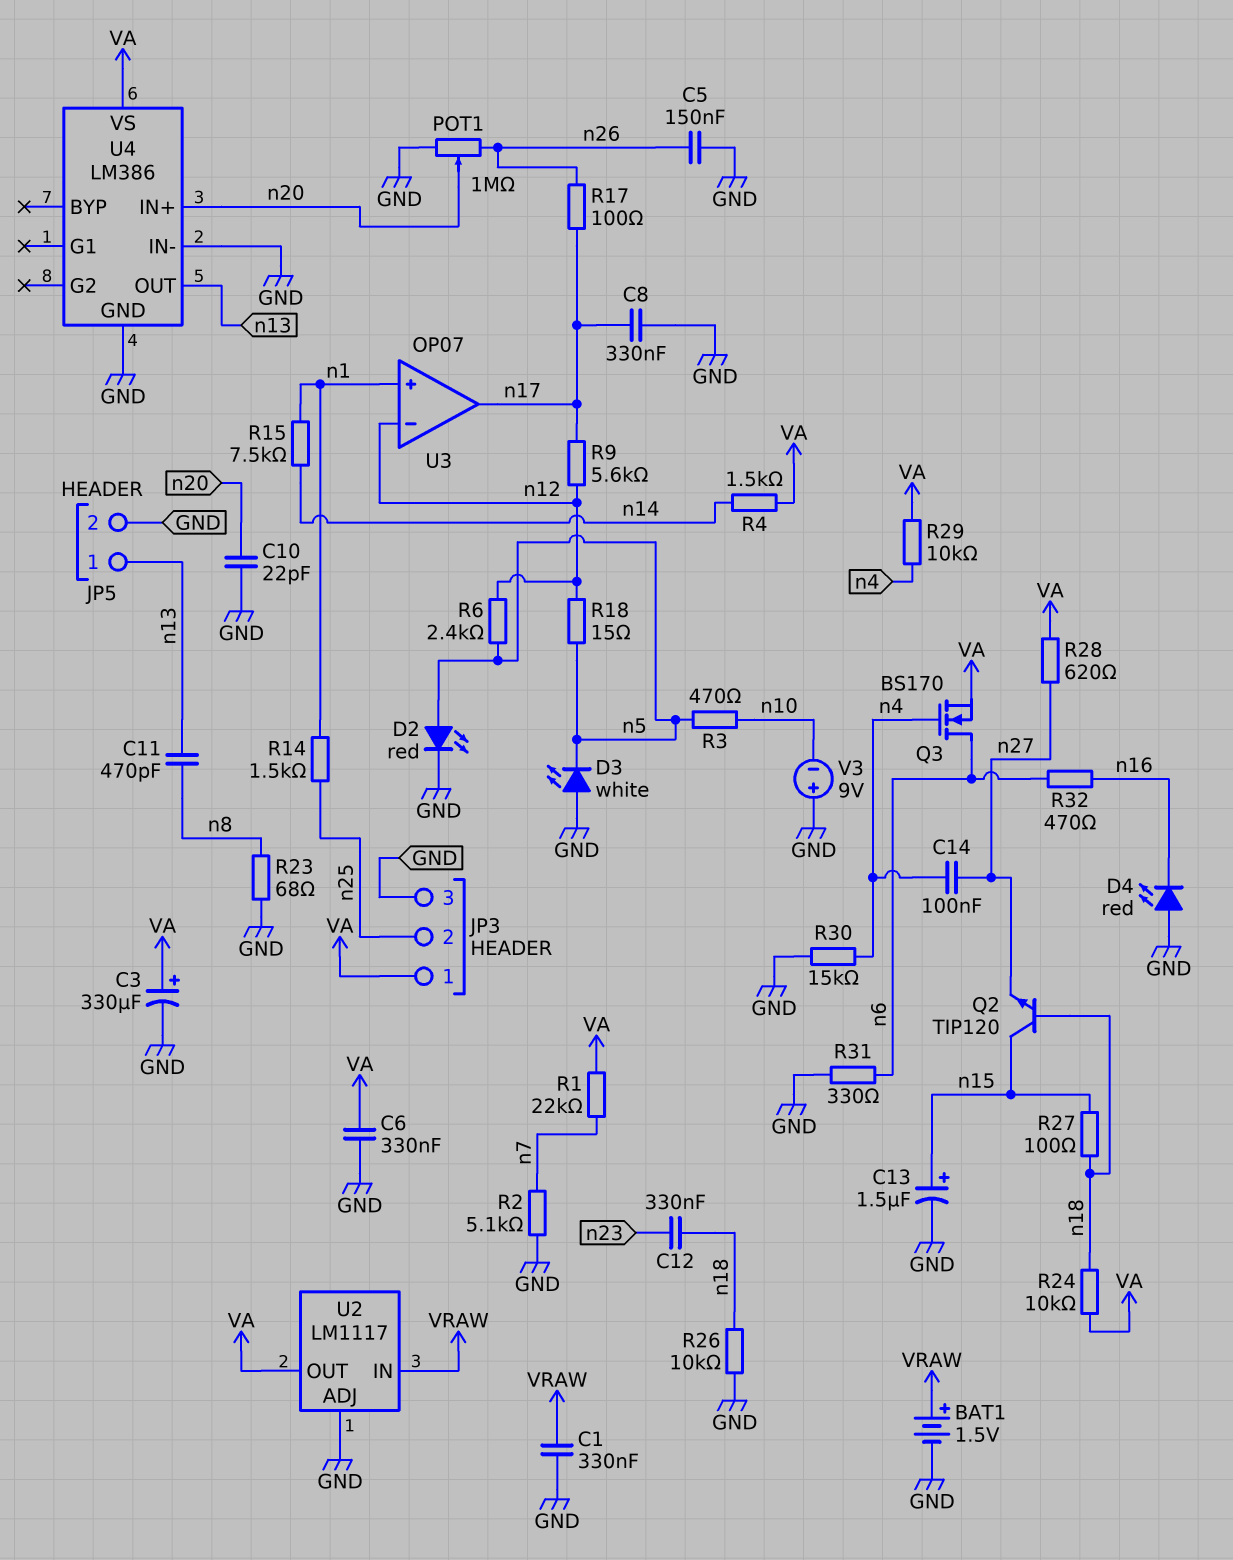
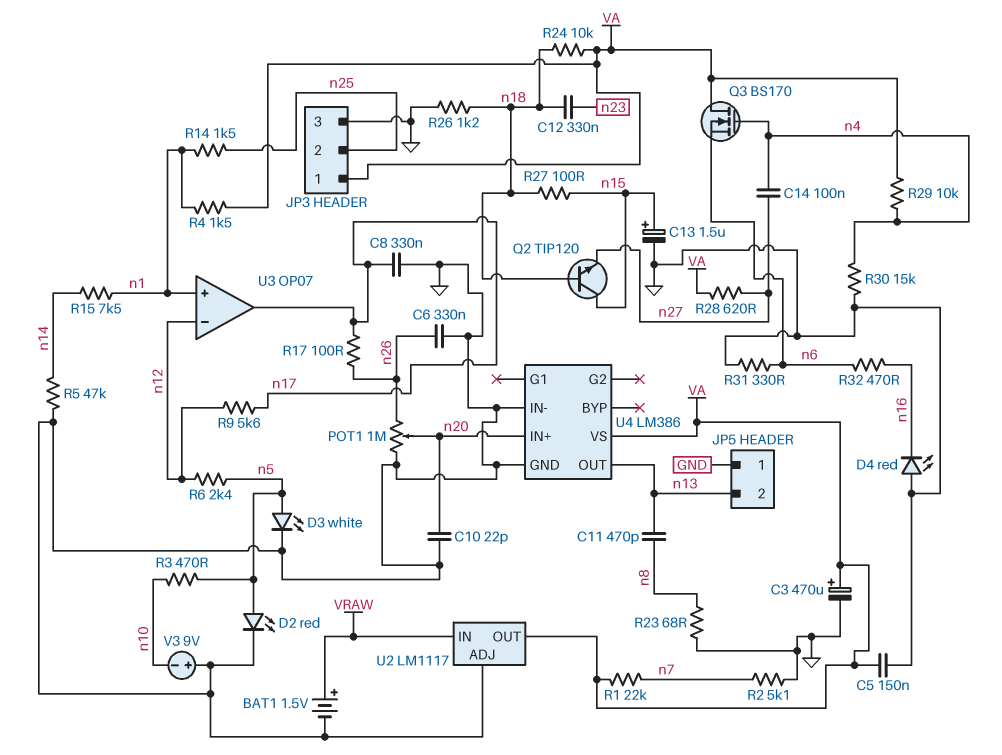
C1: 330nF (GND, VRAW) -> none
C3: 330uF (plus VA, minus GND) -> 470uF (plus VA, minus GND)
C5: 150nF (GND, n26) -> 150nF (GND, VA)
C6: 330nF (GND, VA) -> 330nF (GND, n26)
D3: LED white (A GND, K n5) -> LED white (A n5, K GND)
JP5 pin 1: n13 -> GND
JP5 pin 2: GND -> n13
Q3: NMOS BS170 (G n4, D n6, S VA) -> NMOS BS170 (G n4, D VA, S n6)
R4: 1.5k (VA, n14) -> 1.5k (VA, n1)
R5: none -> 47k (GND, n14)
R18: 15 (n5, n12) -> none
R26: 10k (GND, n18) -> 1.2k (GND, n18)

